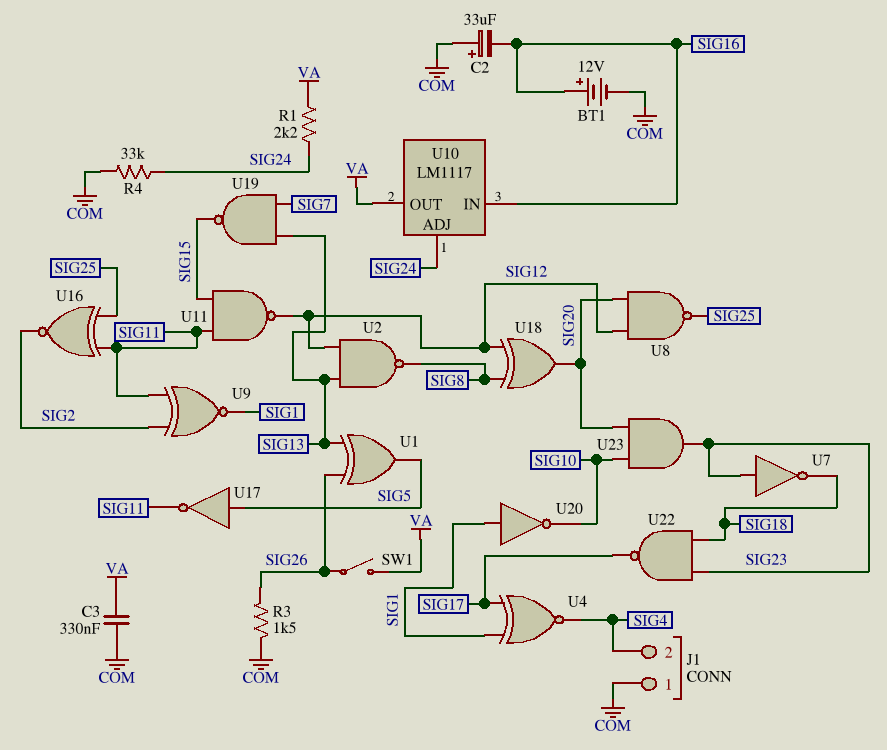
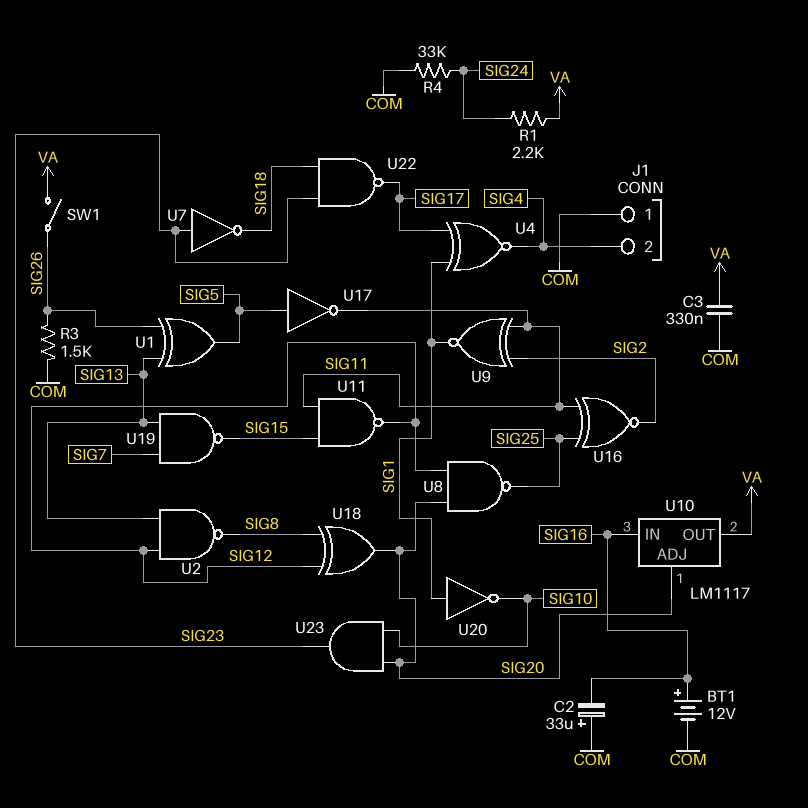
U10 pin ADJ: SIG24 -> SIG20

